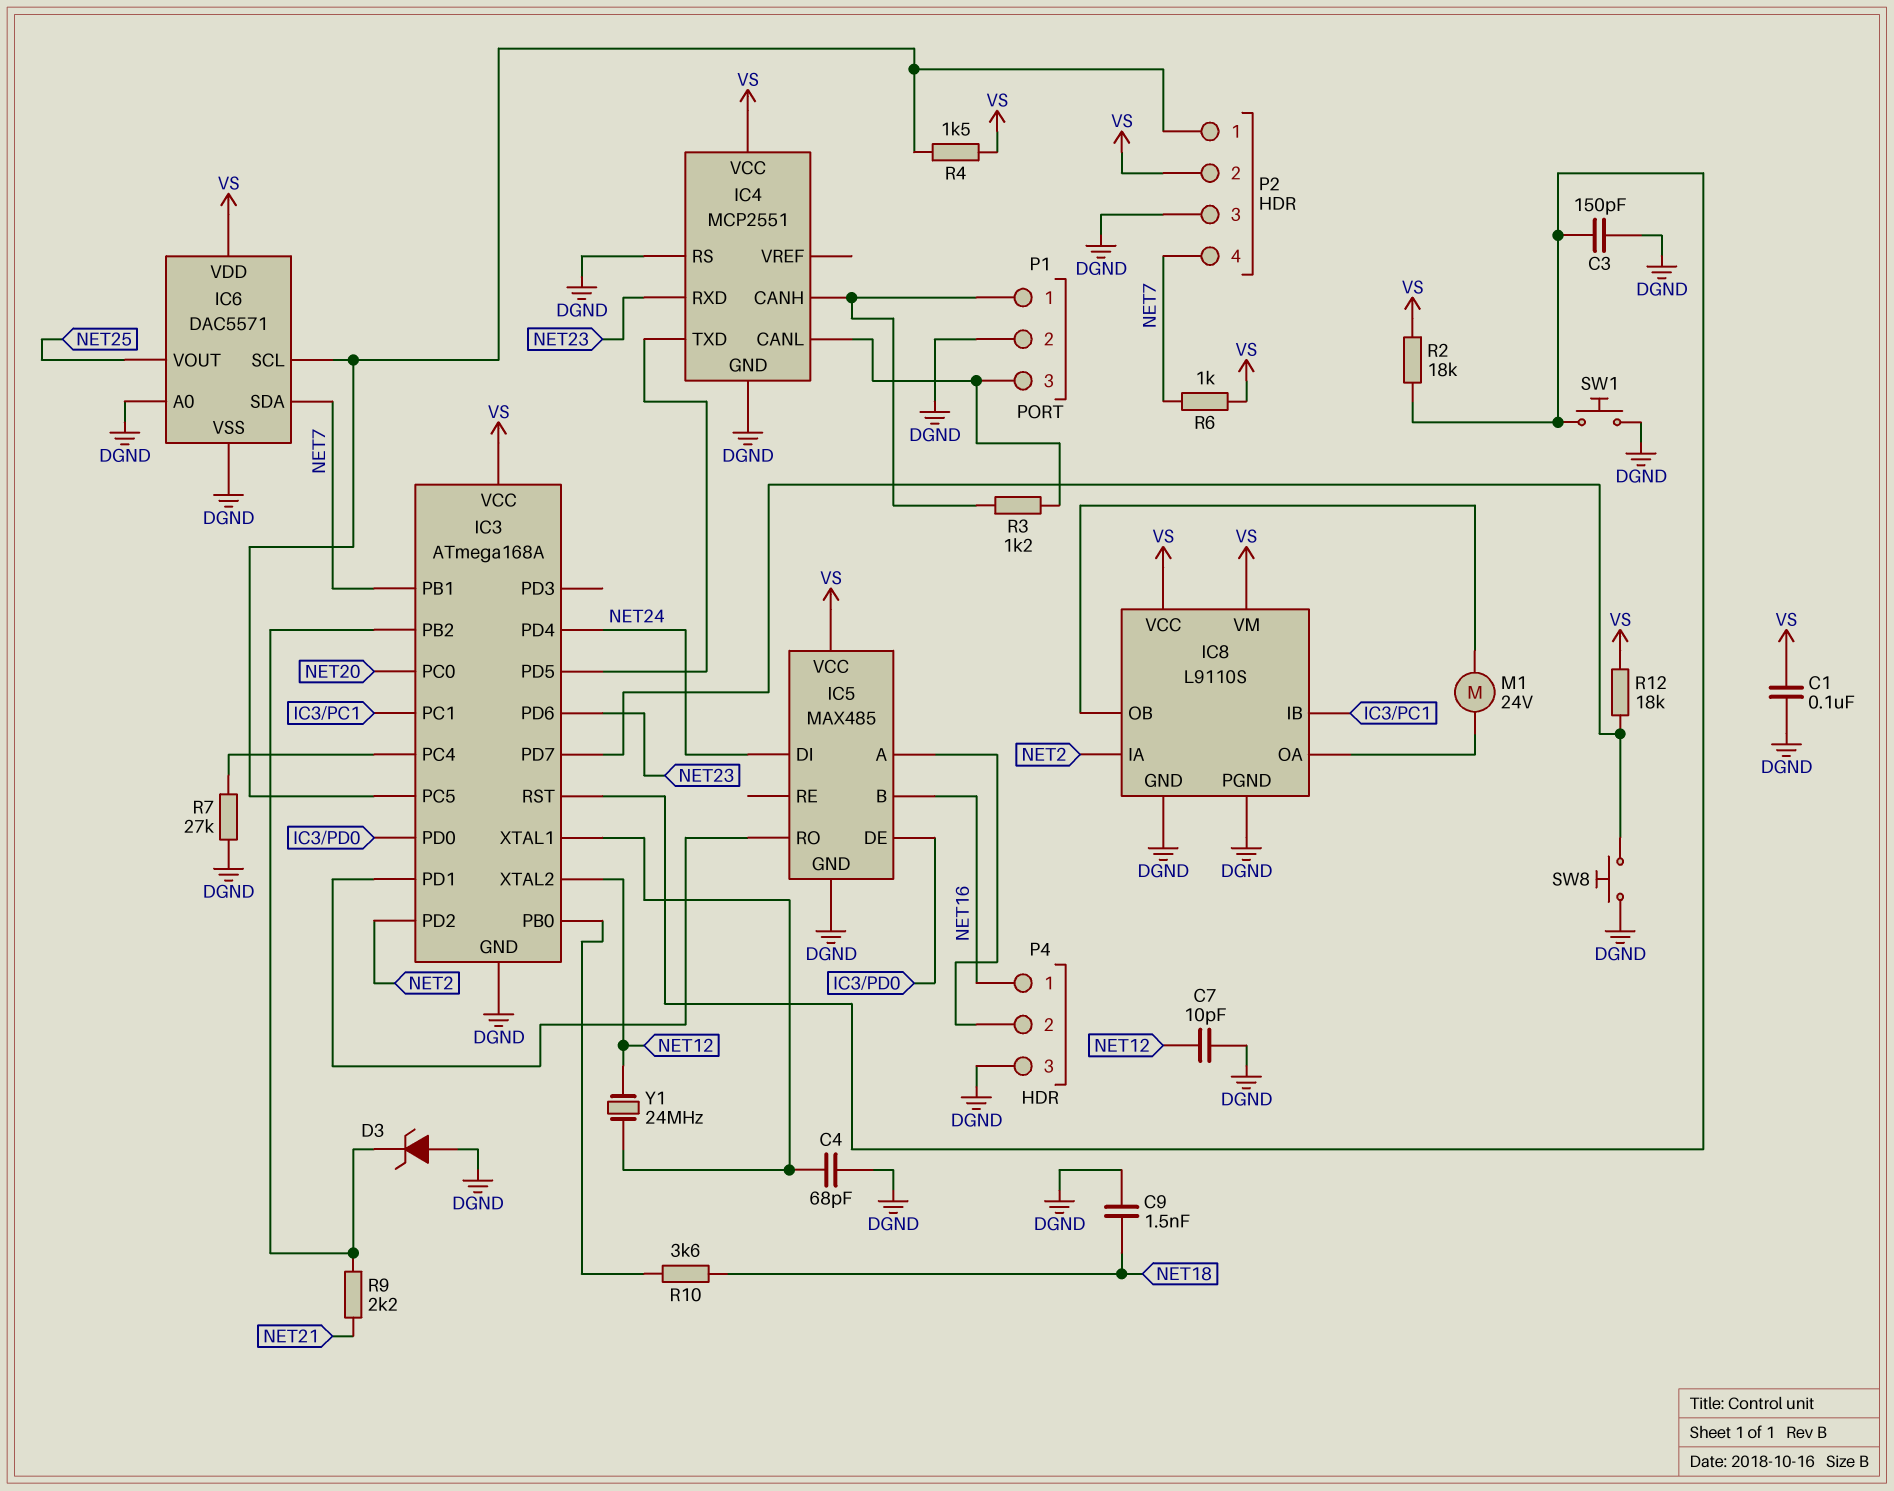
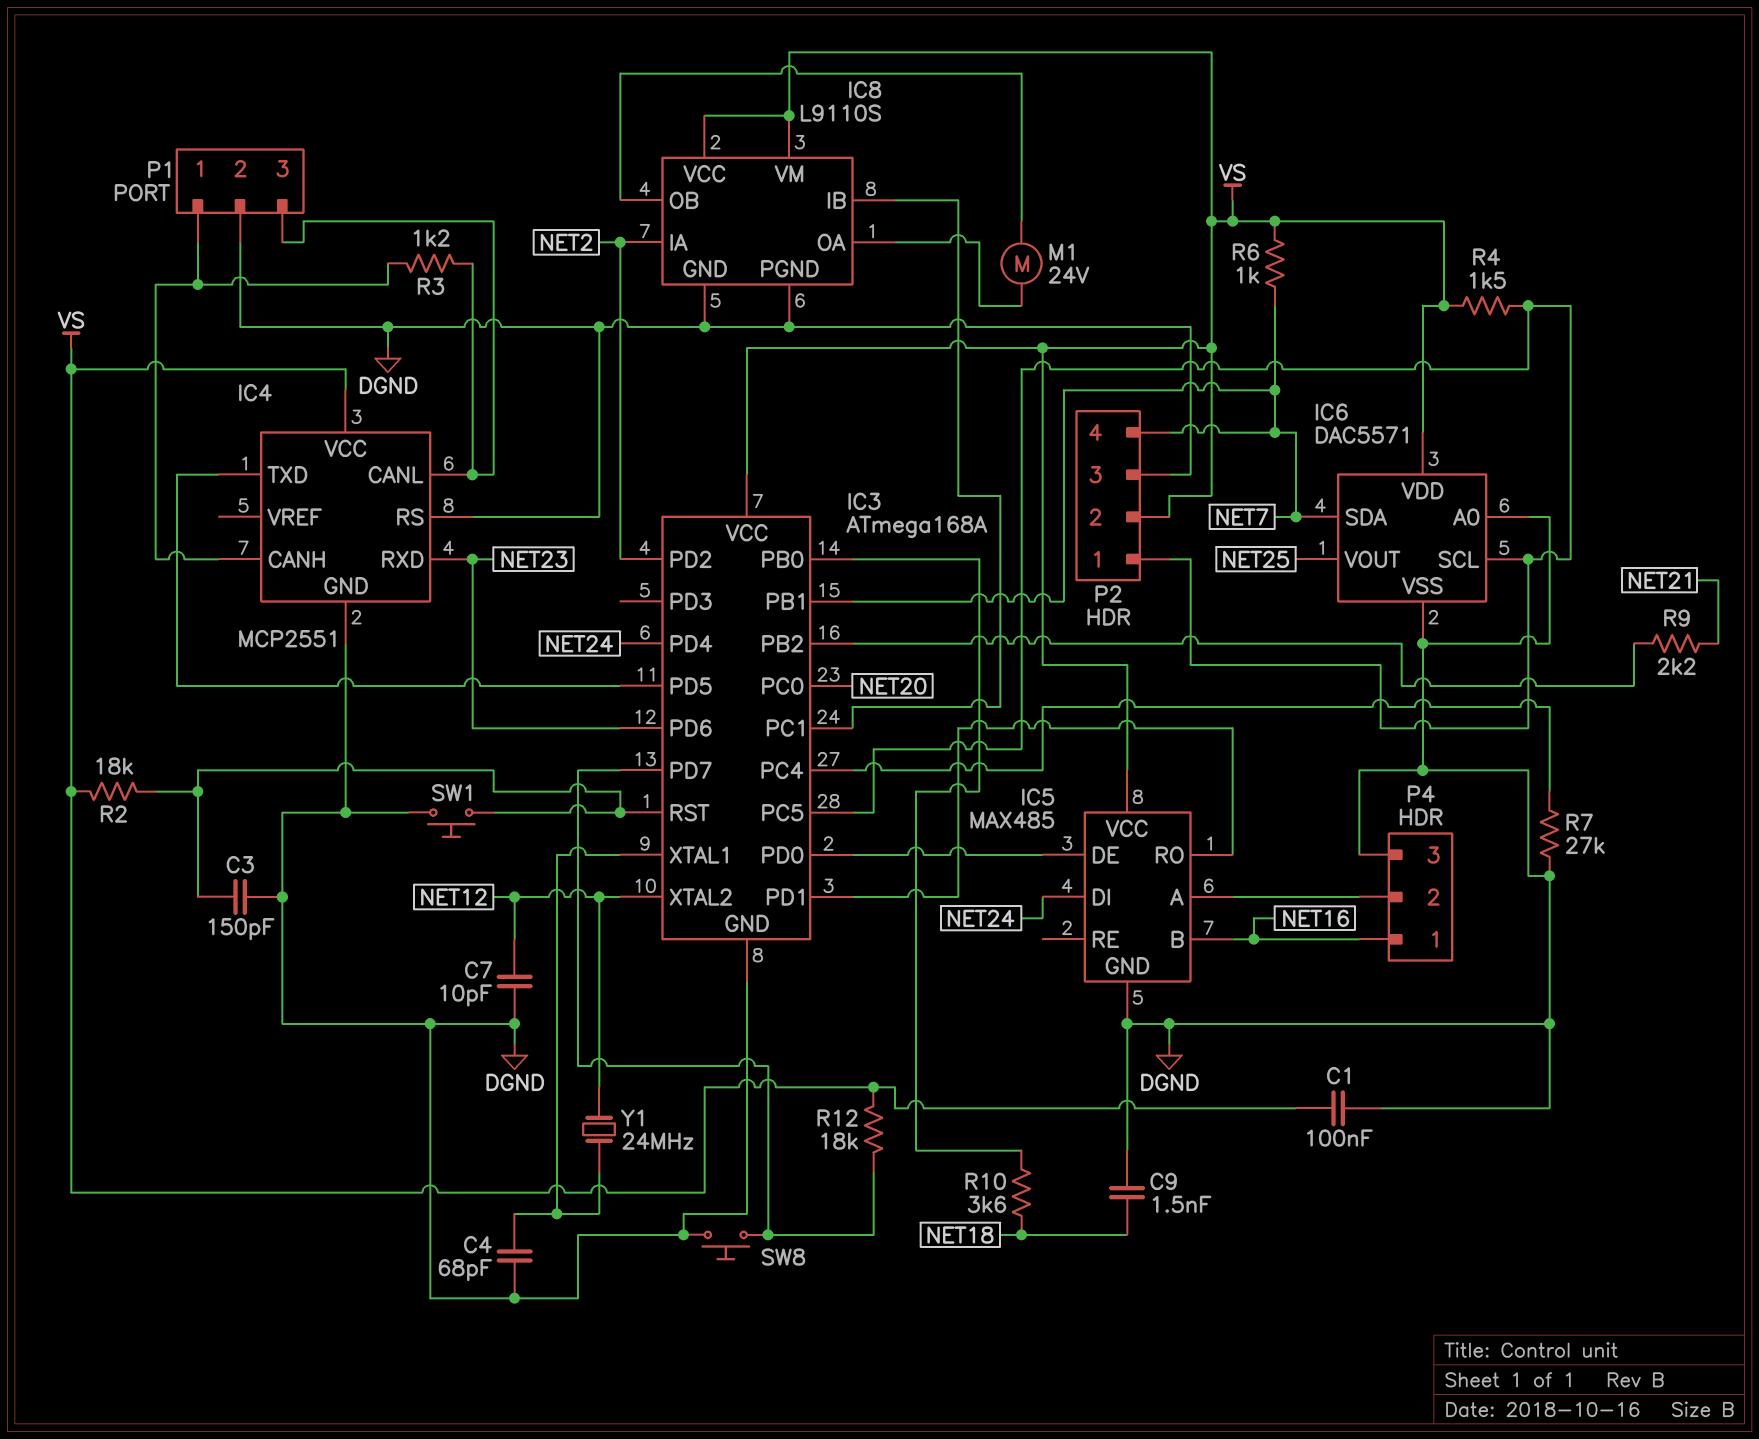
D3: zener (A DGND, K IC3/PB2) -> none

